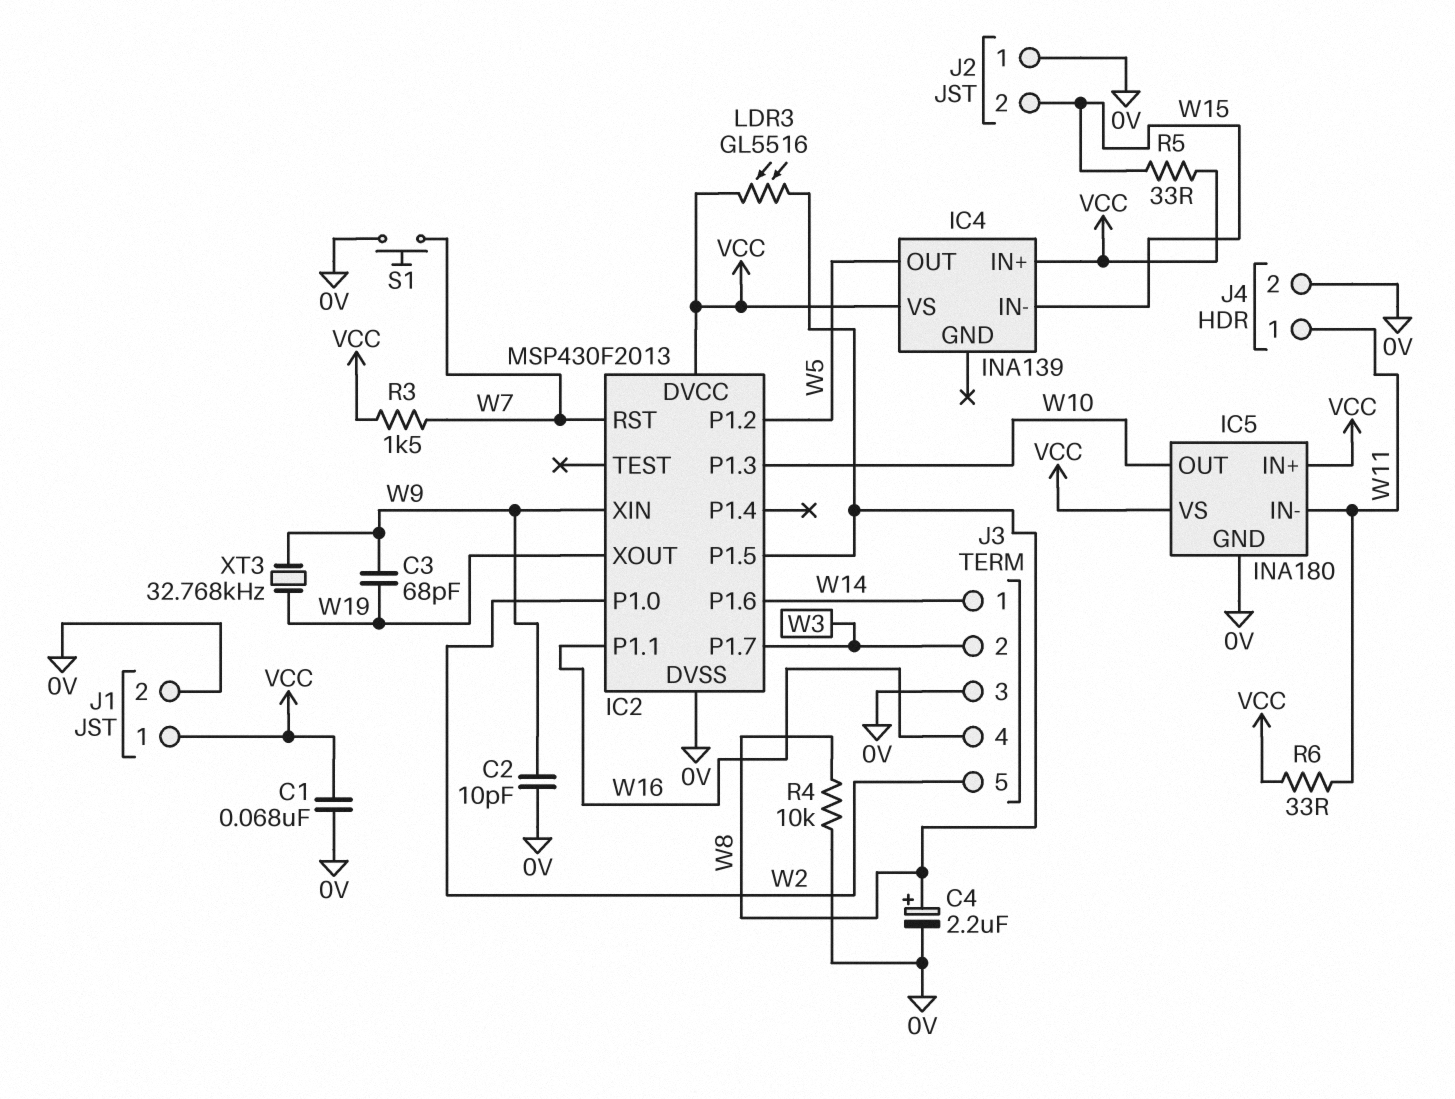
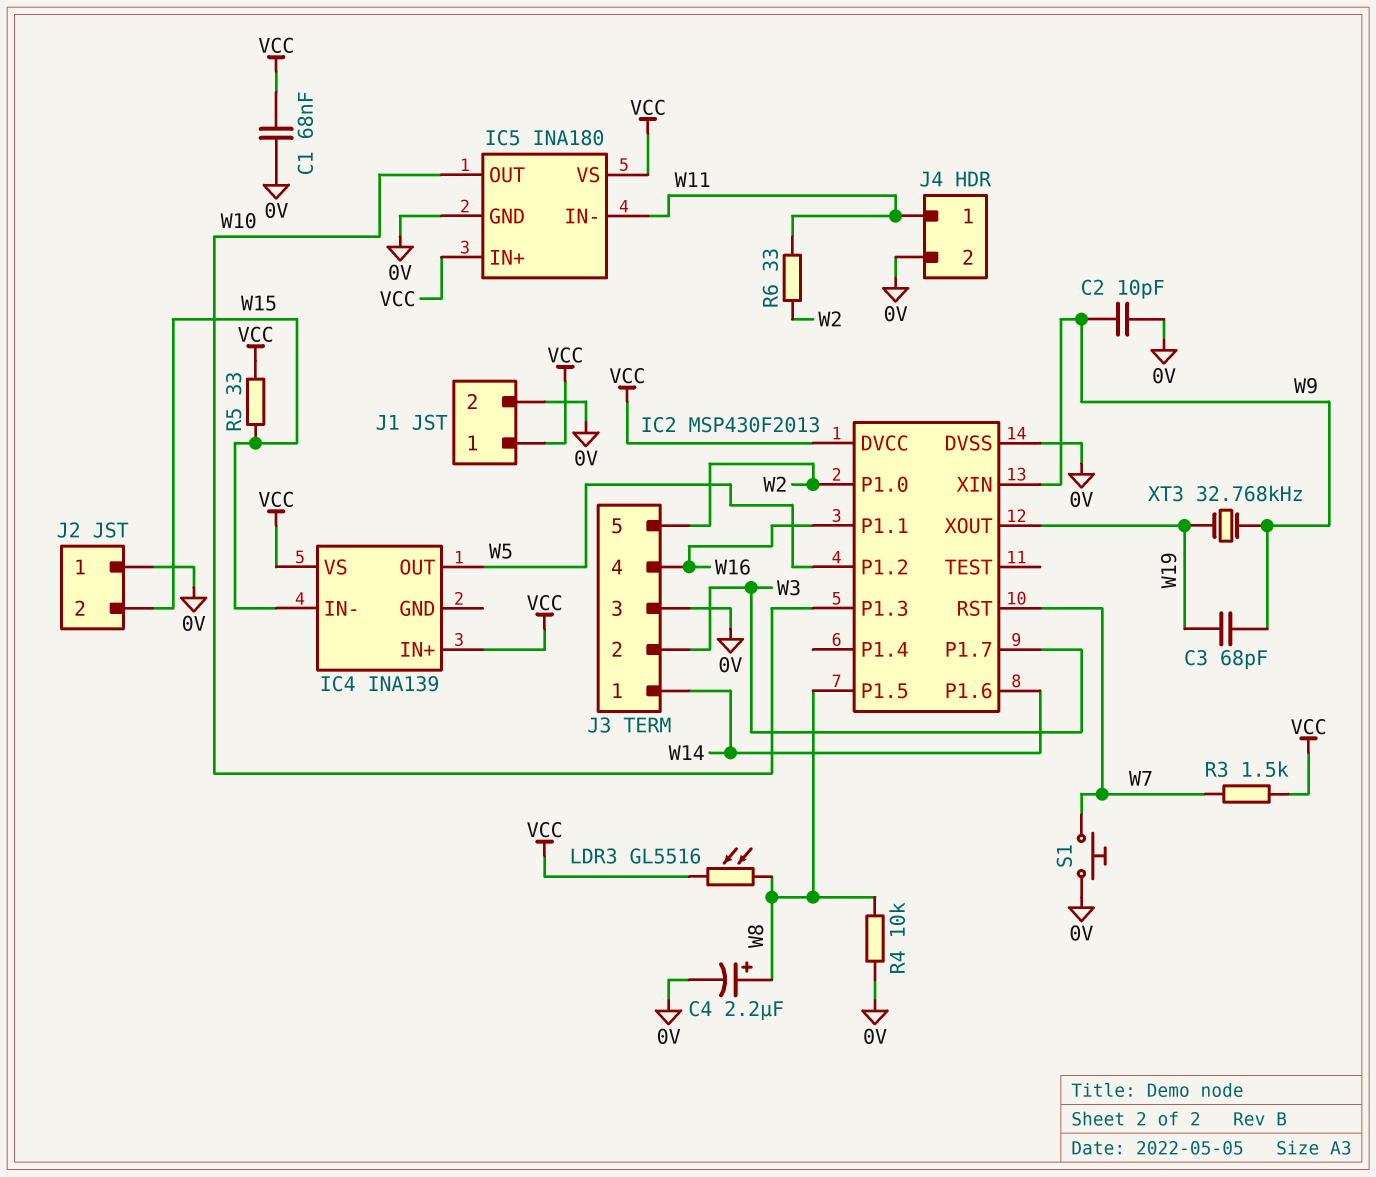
R6: 33 (VCC, W11) -> 33 (W2, W11)

